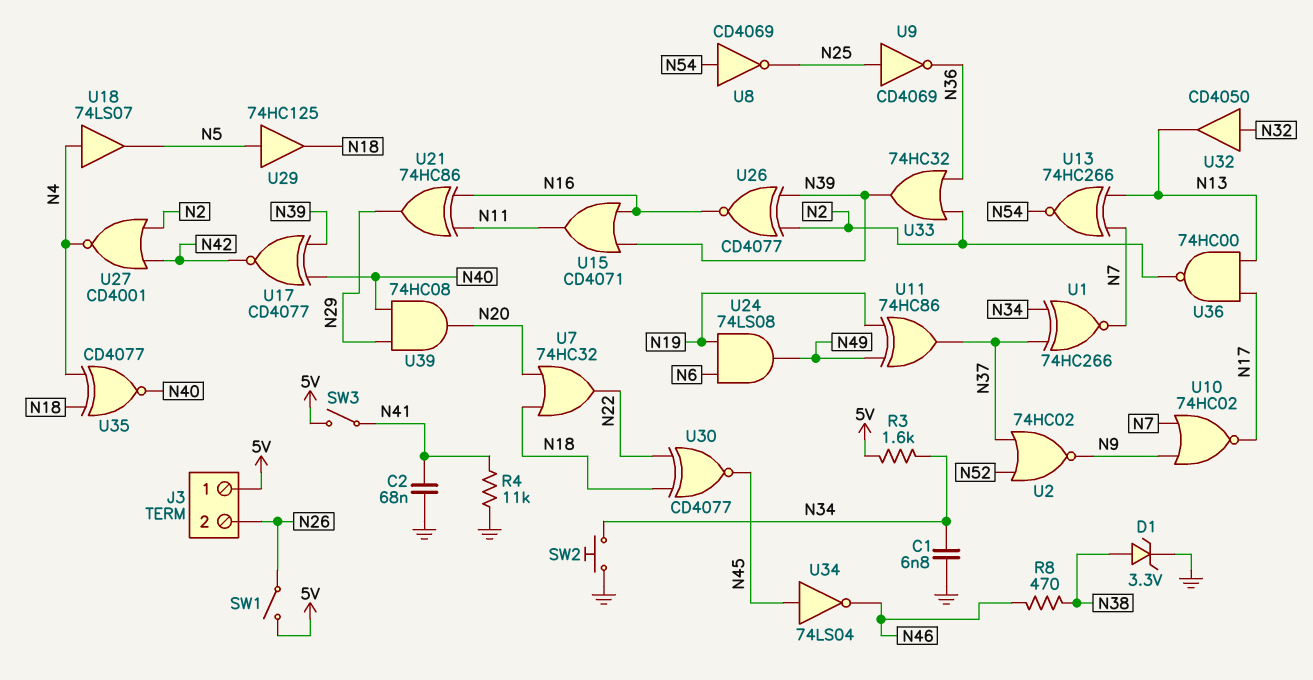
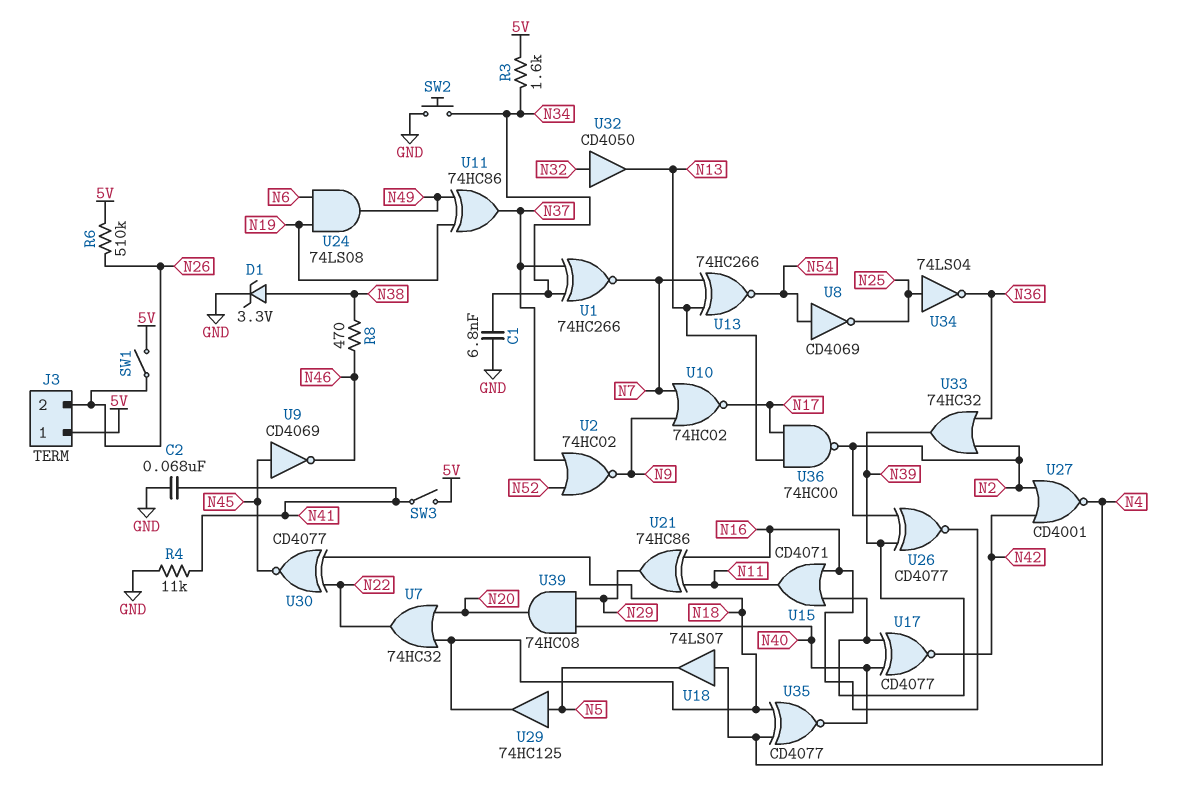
R6: none -> 510k (5V, N26)
U9: NOT CD4069 (in N25, out N36) -> NOT CD4069 (in N45, out N46)
U34: NOT 74LS04 (in N45, out N46) -> NOT 74LS04 (in N25, out N36)

